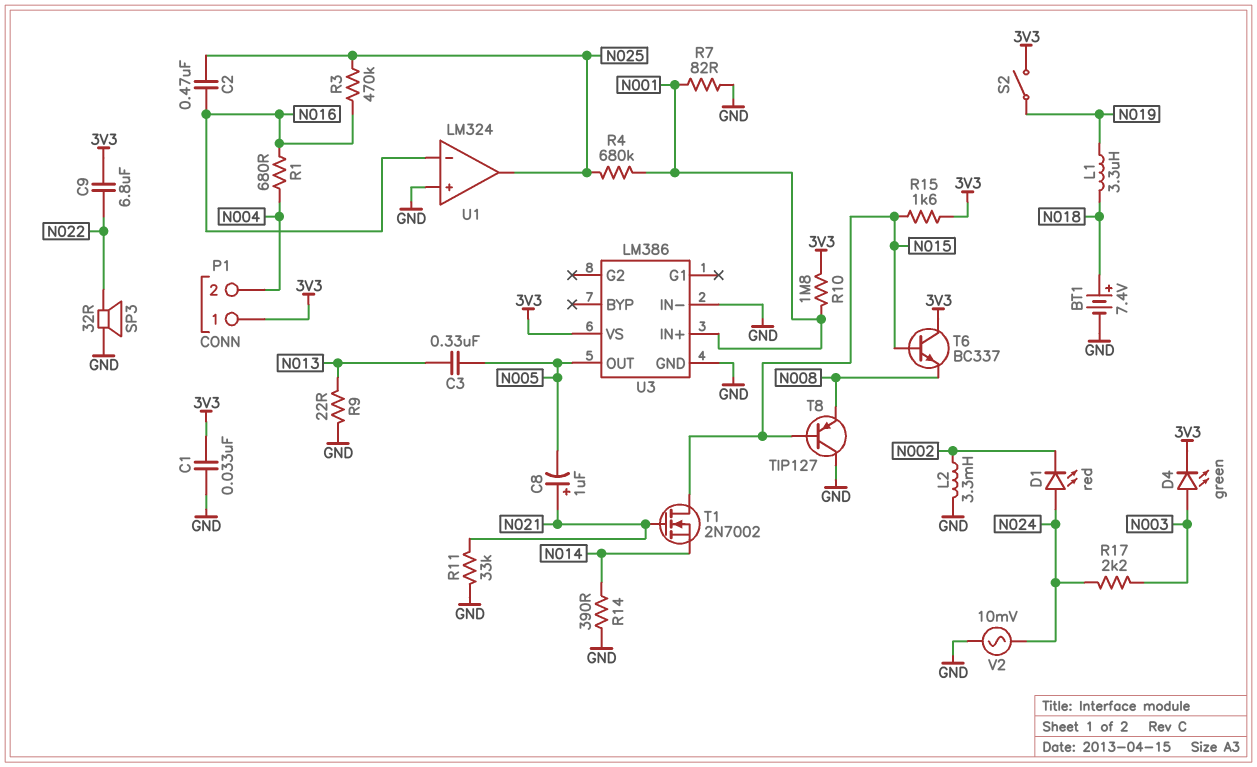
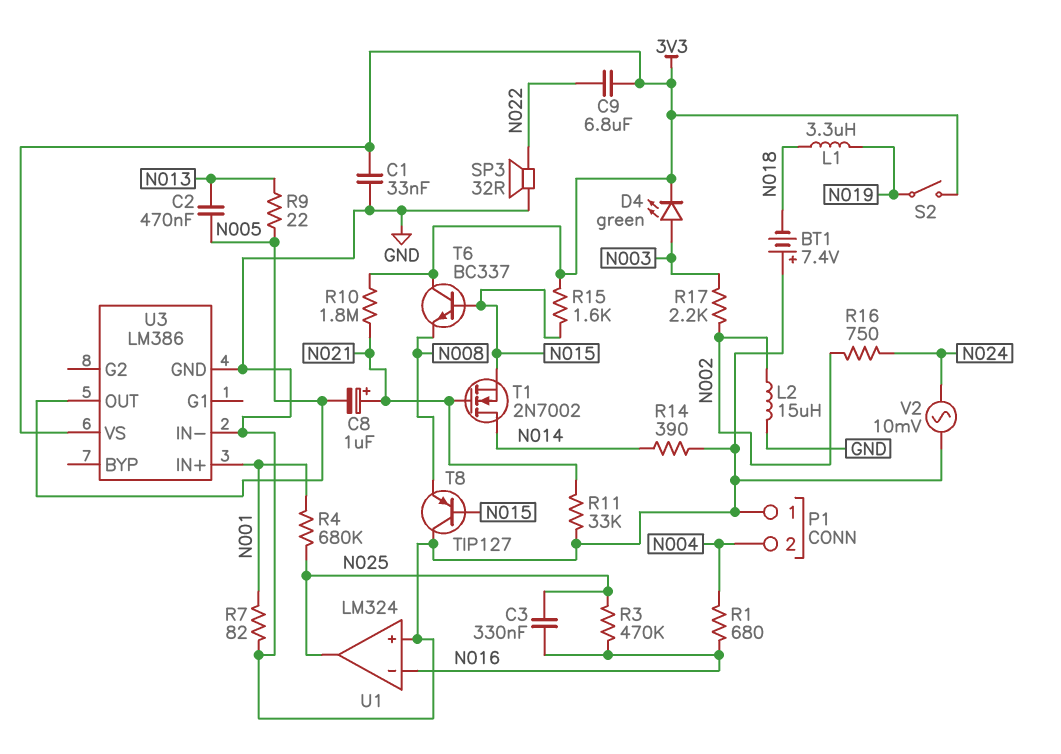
BT1: 7.4V (plus N018, minus GND) -> 7.4V (plus GND, minus N018)
C2: 470nF (N016, N025) -> 470nF (N005, N013)
C3: 330nF (N005, N013) -> 330nF (N016, N025)
D1: LED red (A N024, K N002) -> none
L2: 3.3mH (GND, N002) -> 15uH (GND, N002)
P1 pin 1: 3V3 -> GND
R9: 22 (GND, N013) -> 22 (N005, N013)
R10: 1.8M (3V3, N001) -> 1.8M (3V3, N021)
R16: none -> 750 (N002, N024)
R17: 2.2k (N003, N024) -> 2.2k (N002, N003)
T1: NMOS 2N7002 (G N021, D N015, S N014) -> NMOS 2N7002 (G N021, D N014, S N015)

